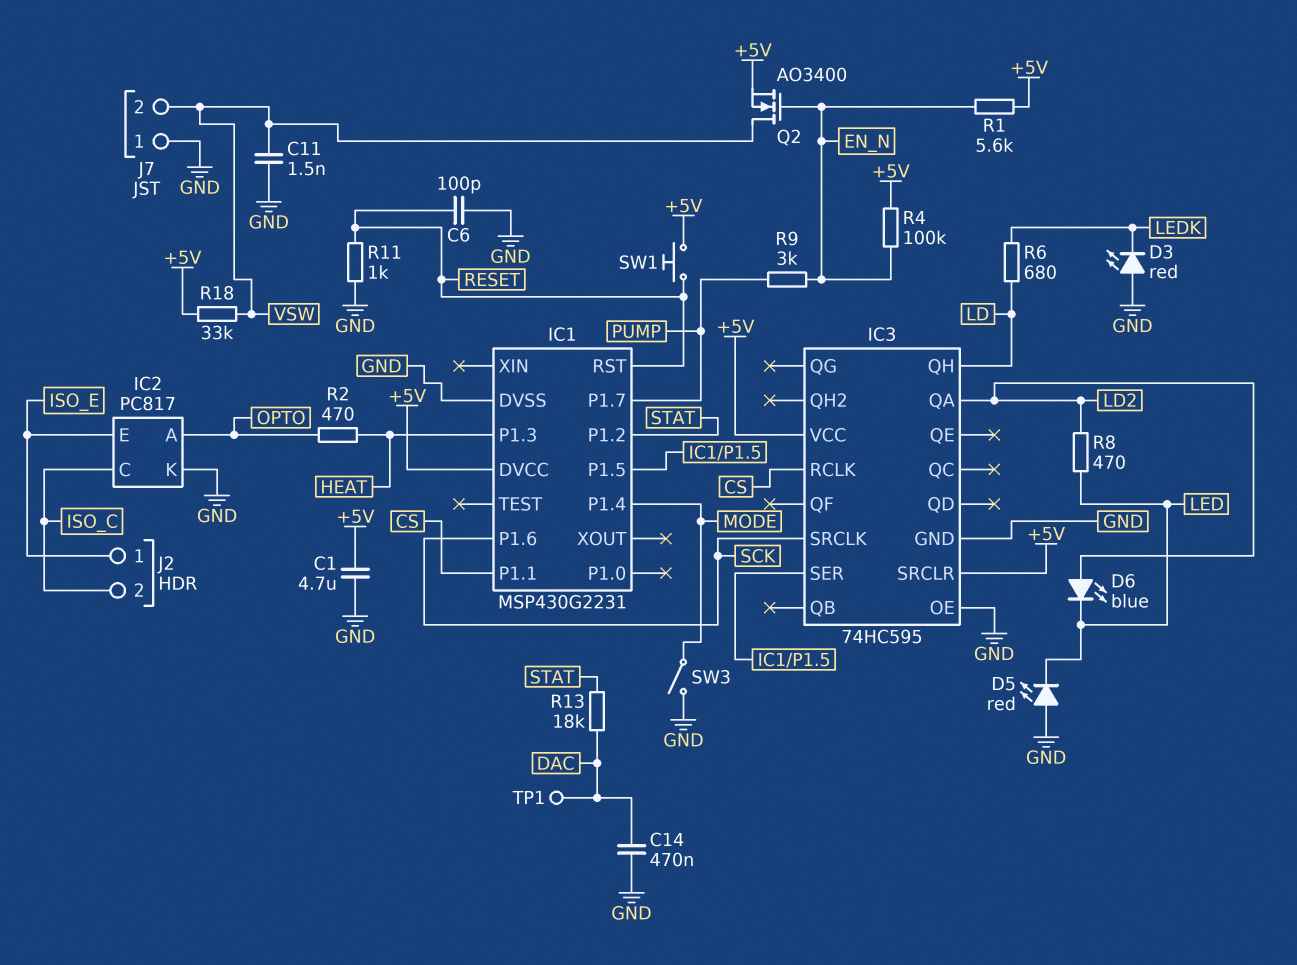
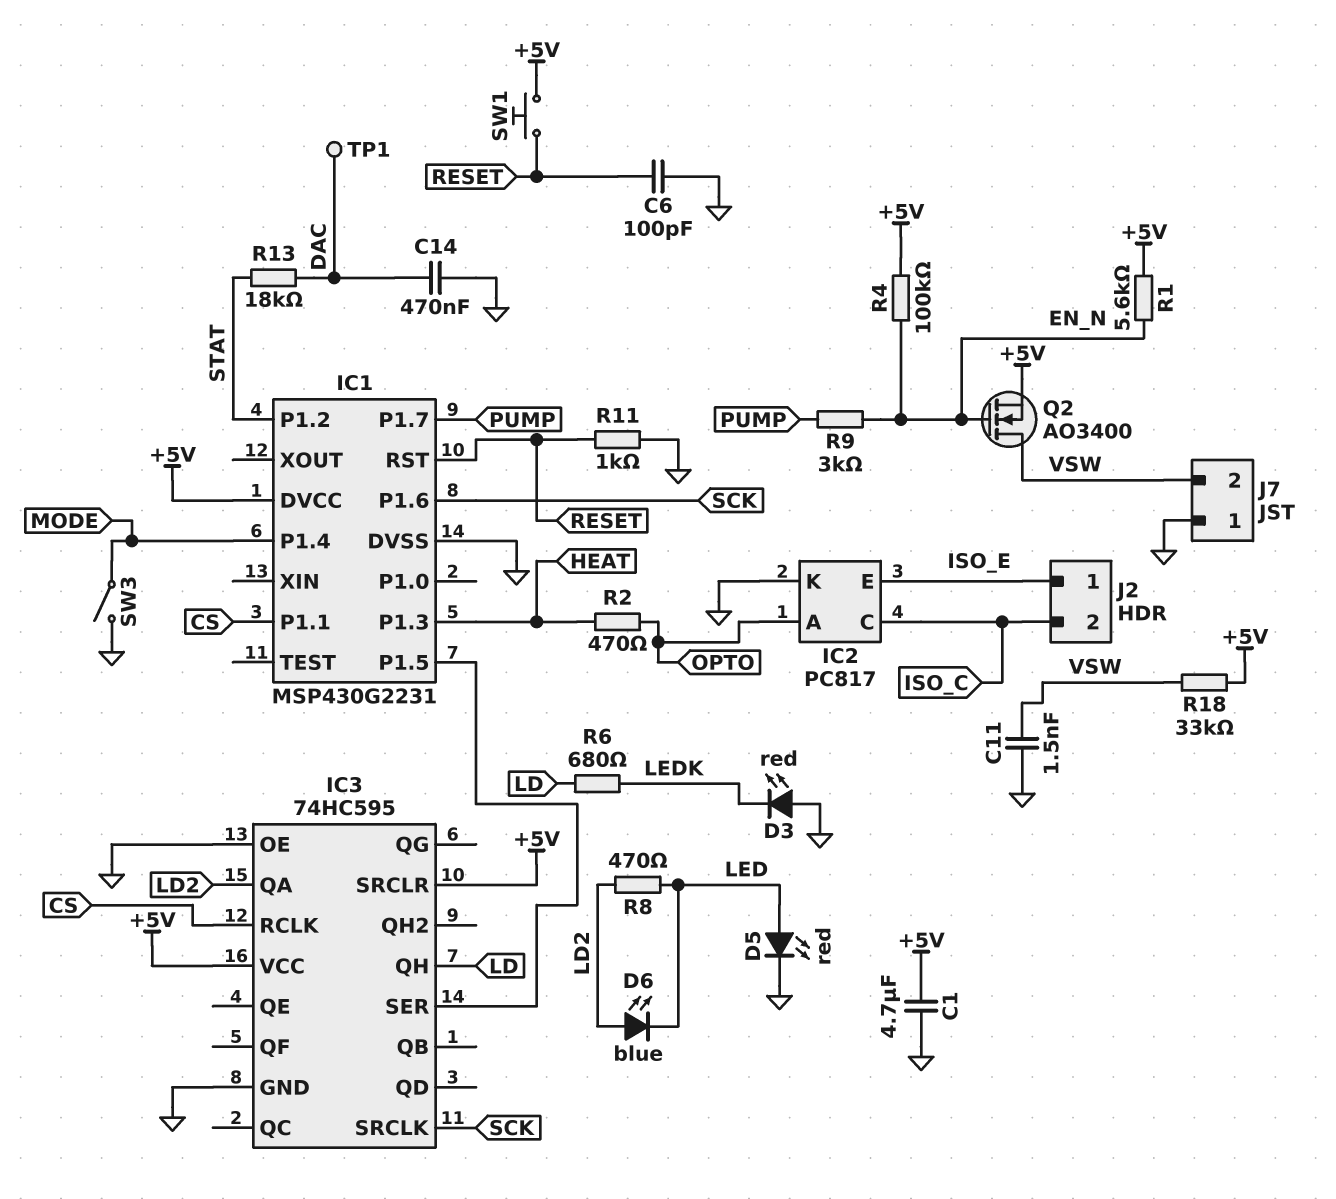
D5: LED red (A GND, K LED) -> LED red (A LED, K GND)

